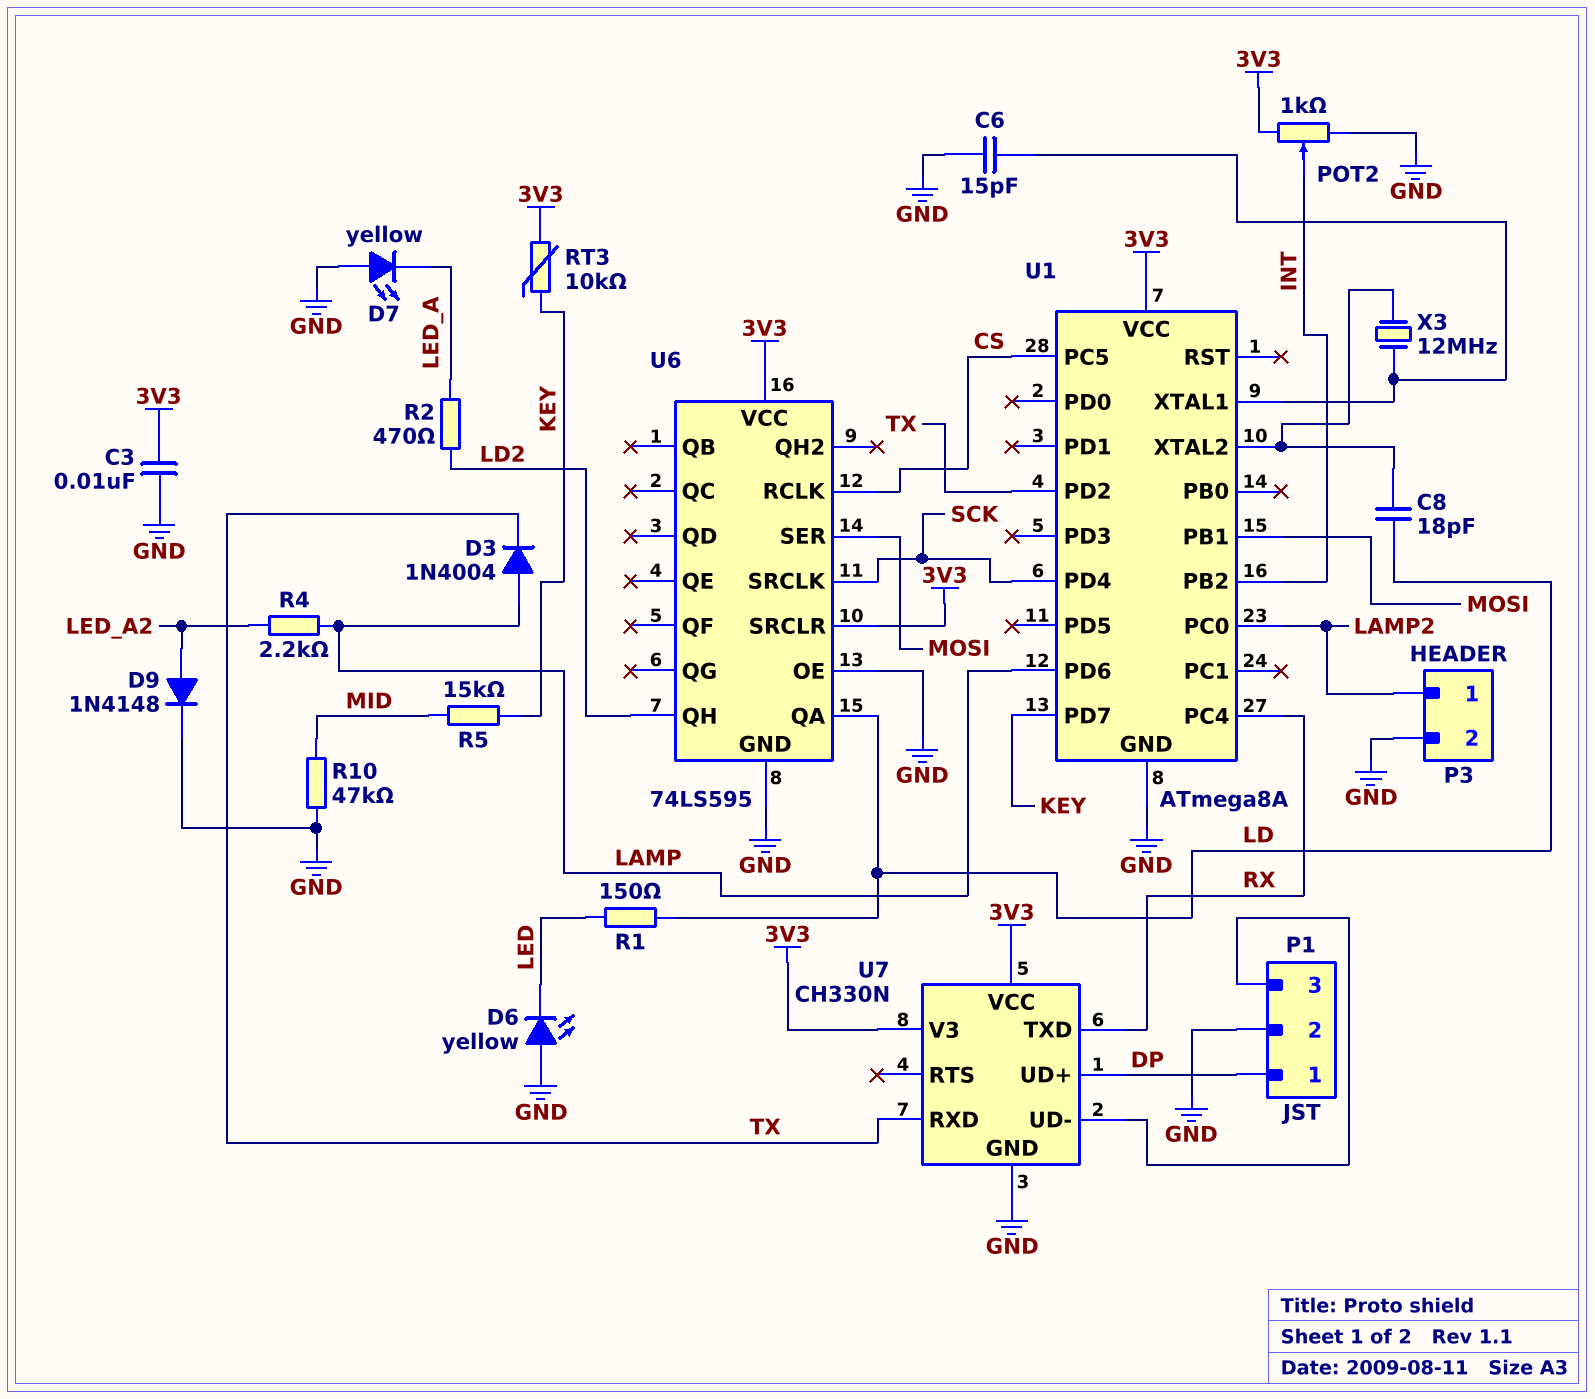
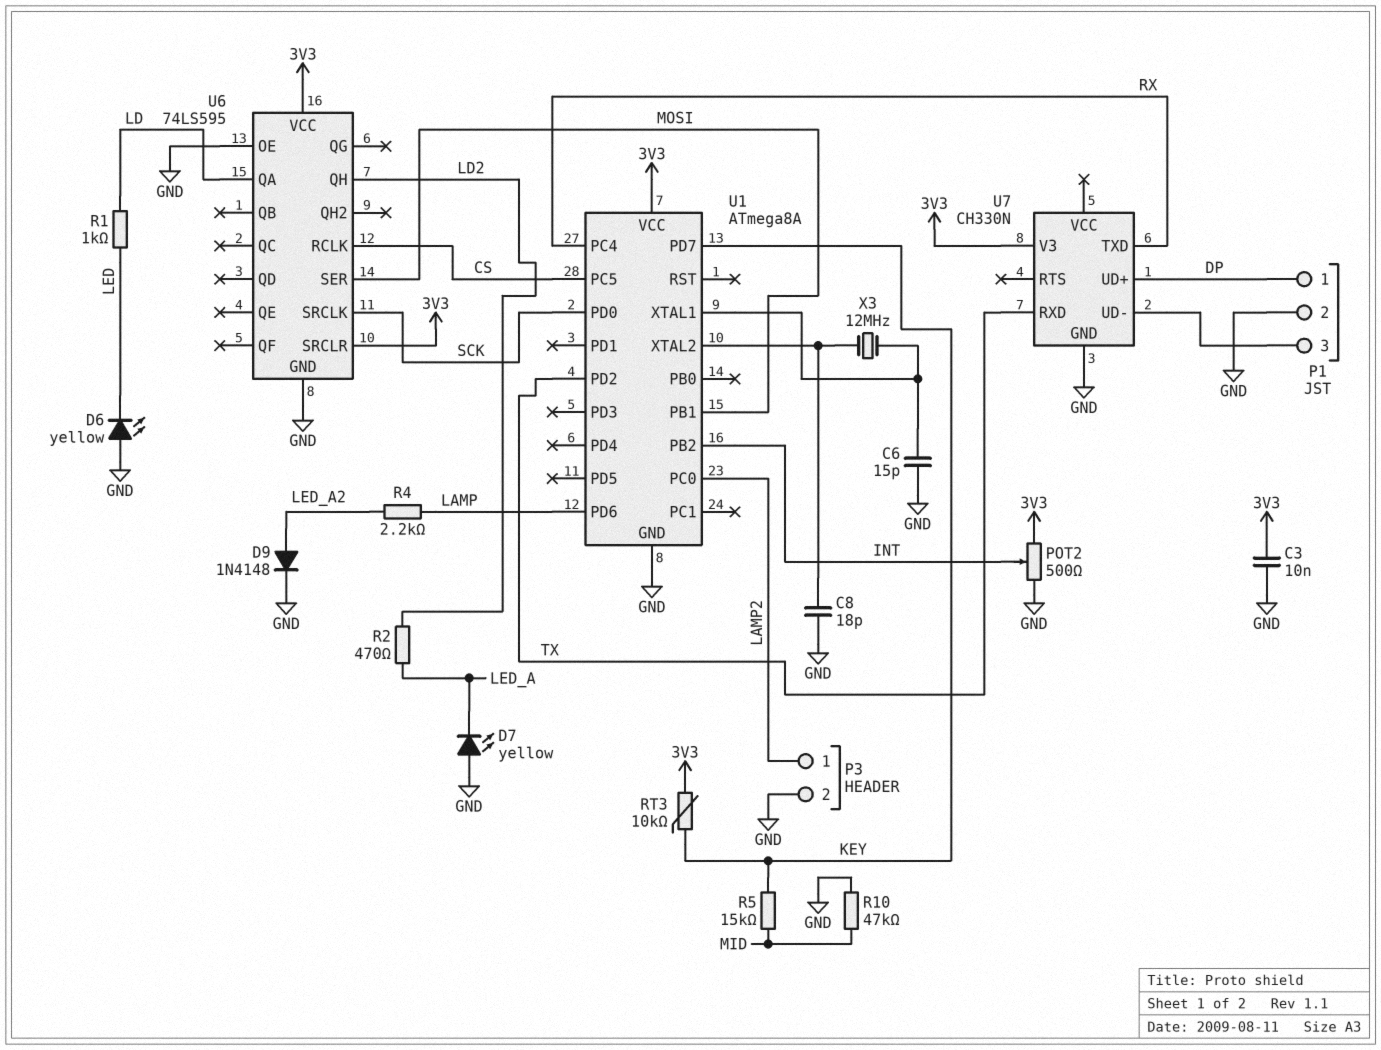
C8: 18pF (LD, U1/XTAL2) -> 18pF (GND, U1/XTAL2)
D3: diode 1N4004 (A LAMP, K TX) -> none
POT2: 1k (3V3, GND, wiper INT) -> 500 (3V3, GND, wiper INT)
R1: 150 (LD, LED) -> 1k (LD, LED)
U1 pin PD0: none -> SCK
U1 pin PD4: SCK -> none
U7 pin VCC: 3V3 -> none

